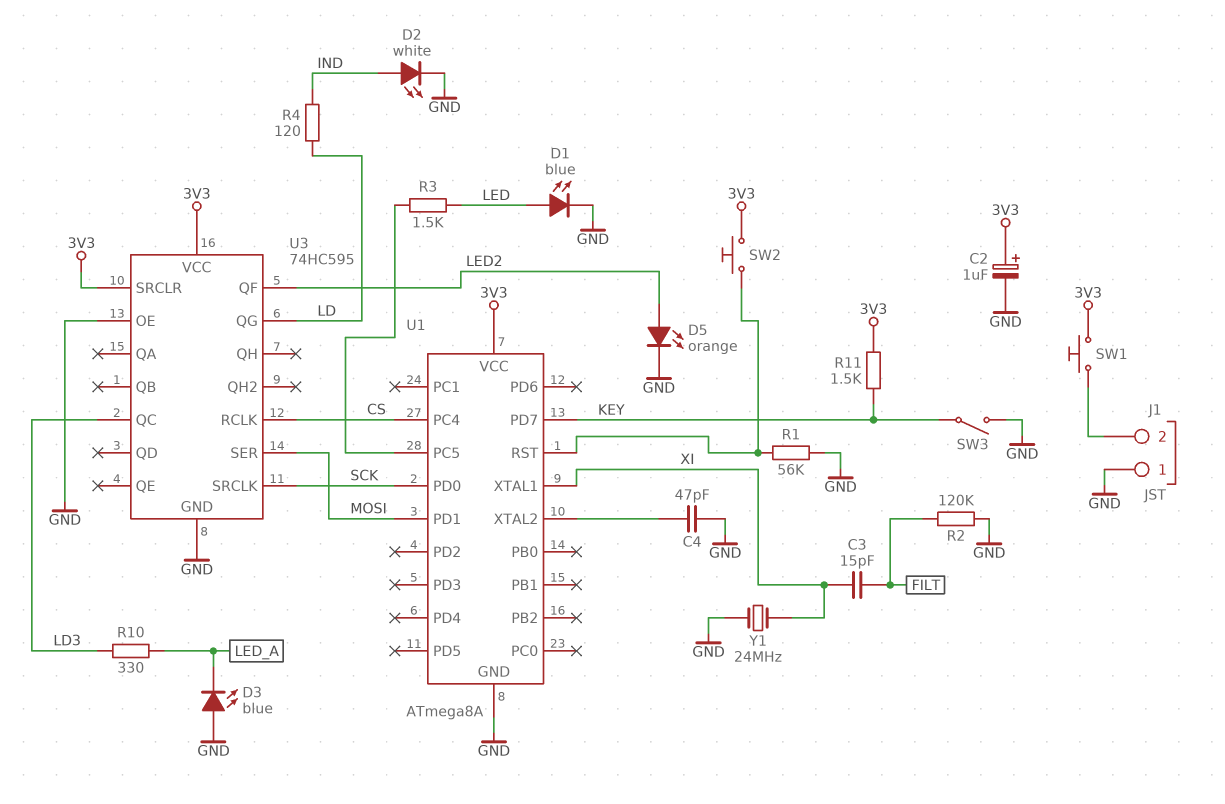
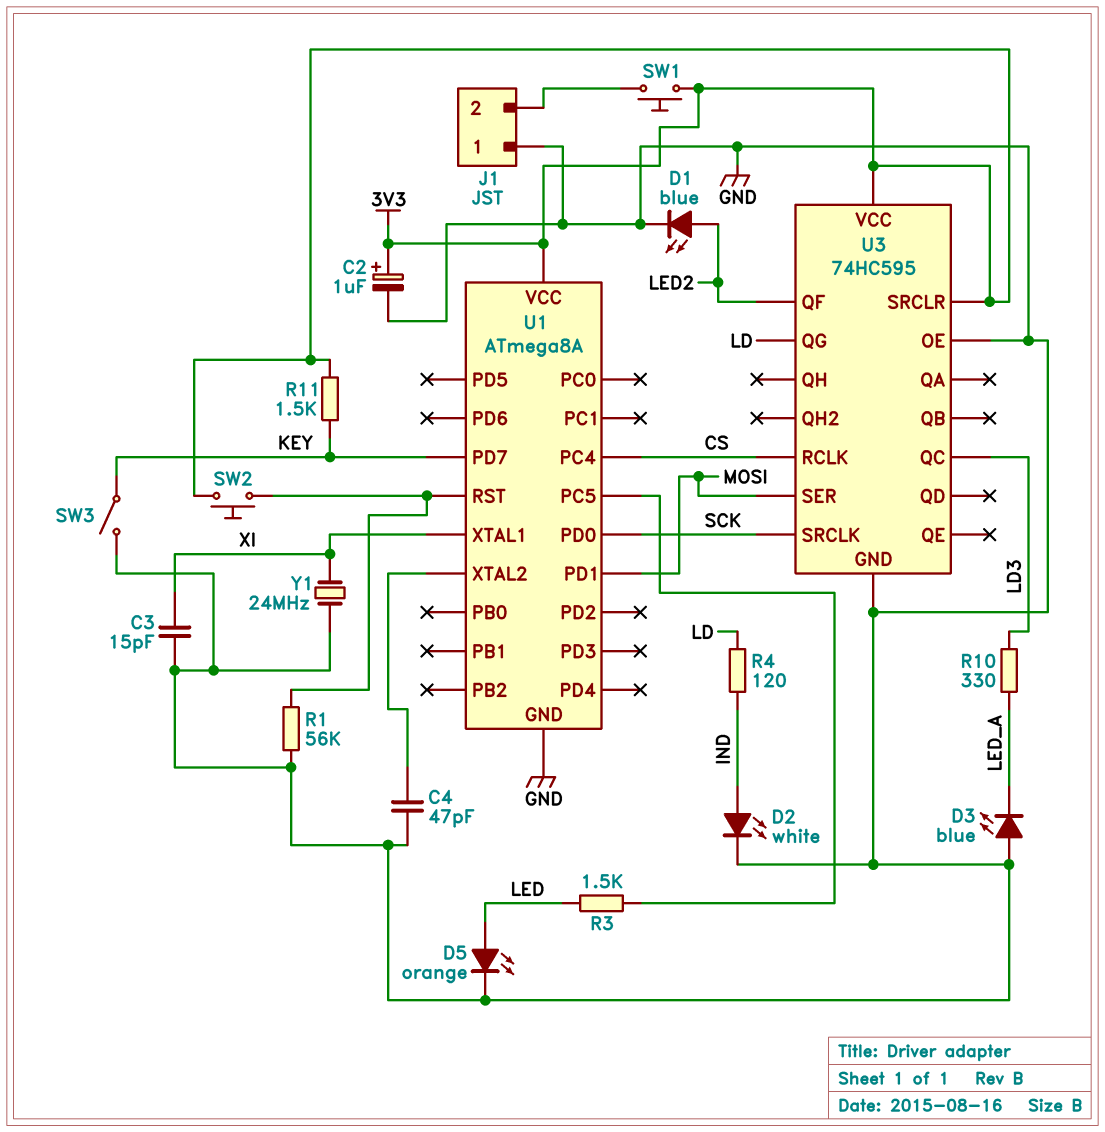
C3: 15pF (FILT, XI) -> 15pF (GND, XI)
D1: LED blue (A LED, K GND) -> LED blue (A LED2, K GND)
D5: LED orange (A LED2, K GND) -> LED orange (A LED, K GND)
R2: 120k (FILT, GND) -> none

